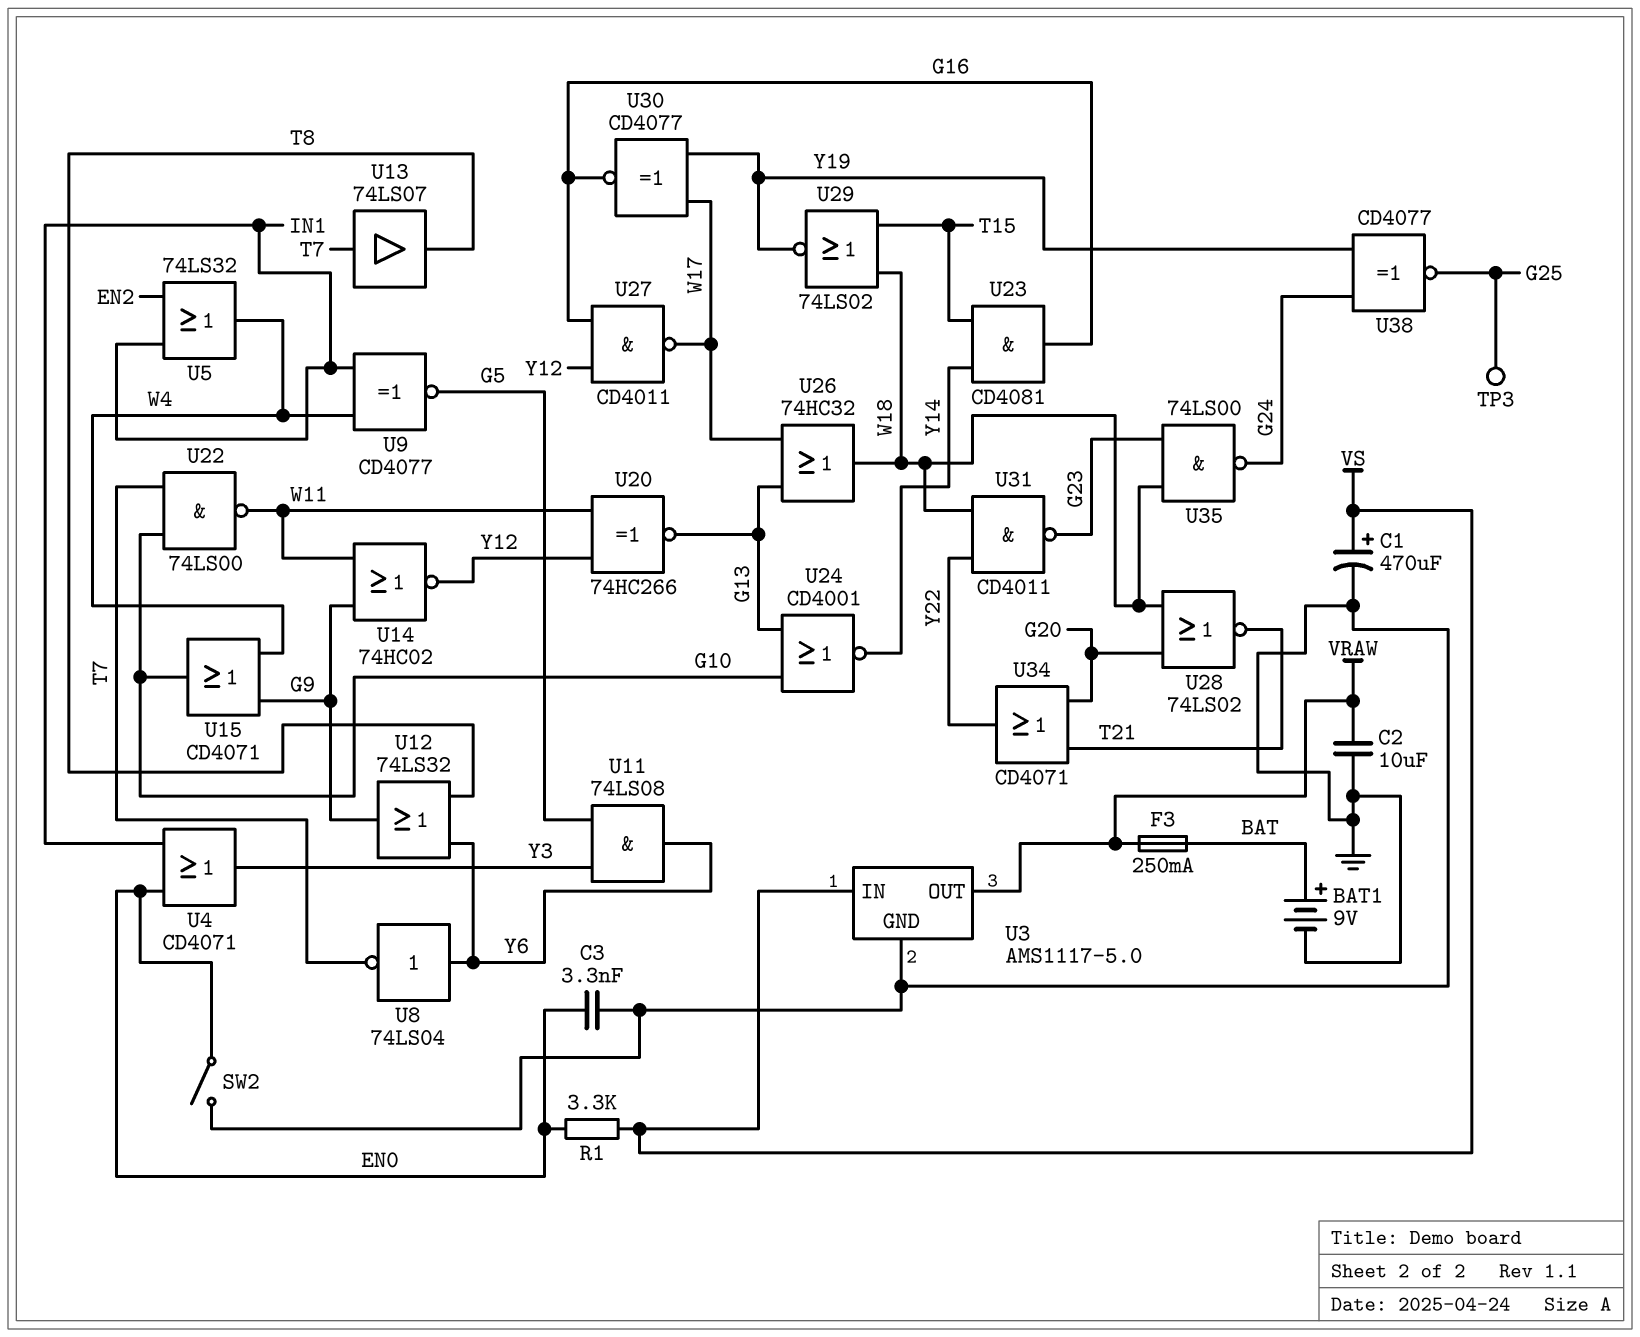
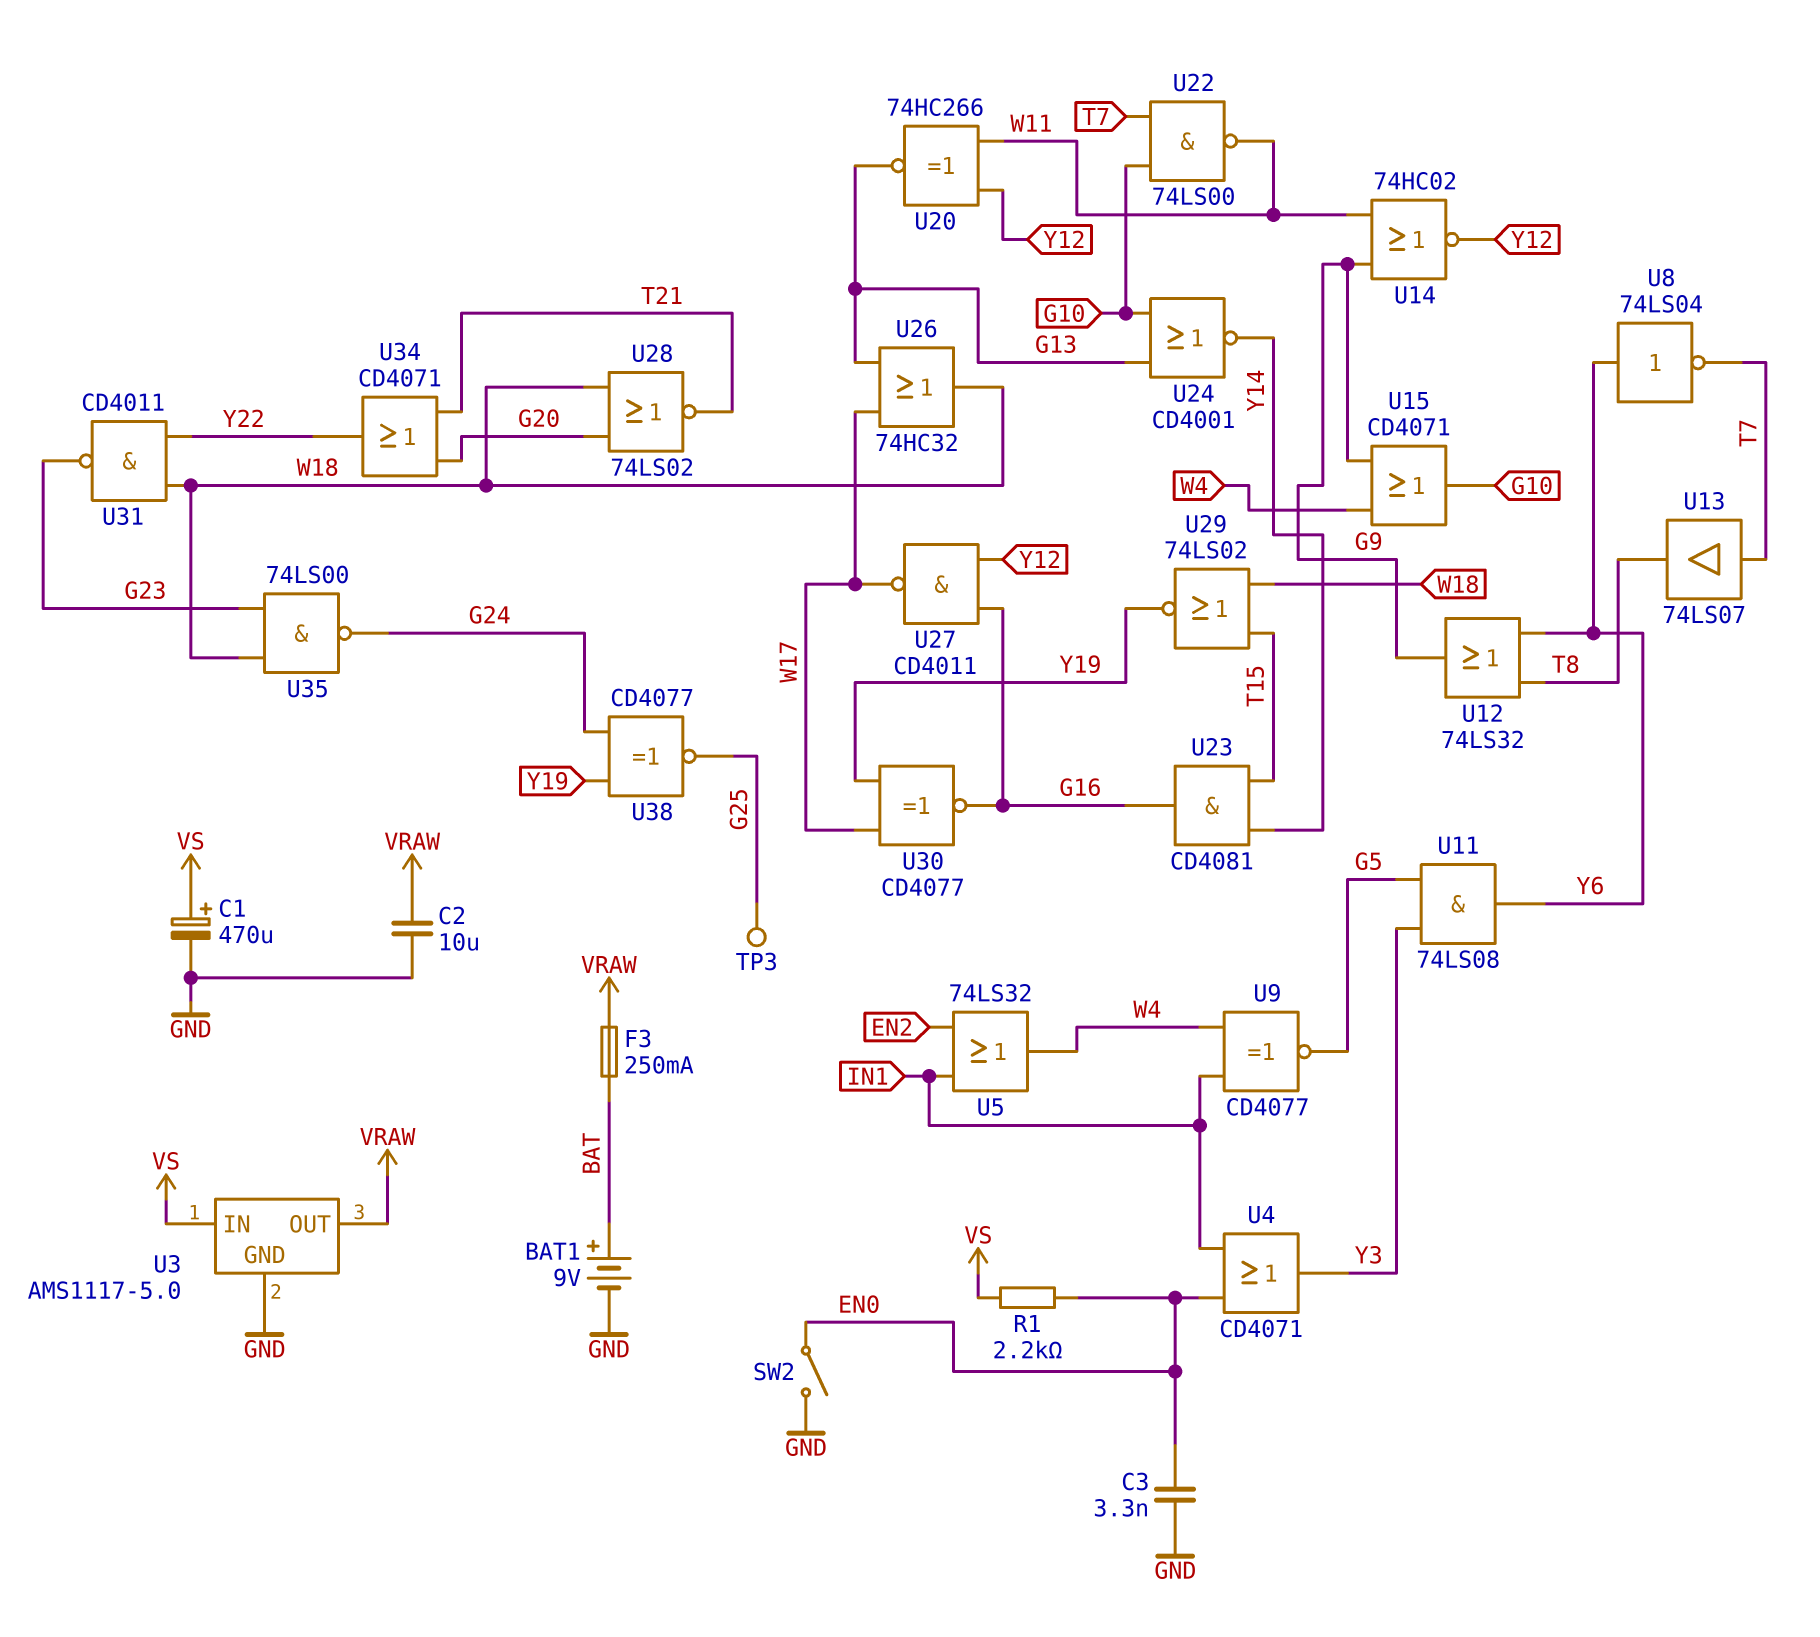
R1: 3.3k (EN0, VS) -> 2.2k (EN0, VS)

